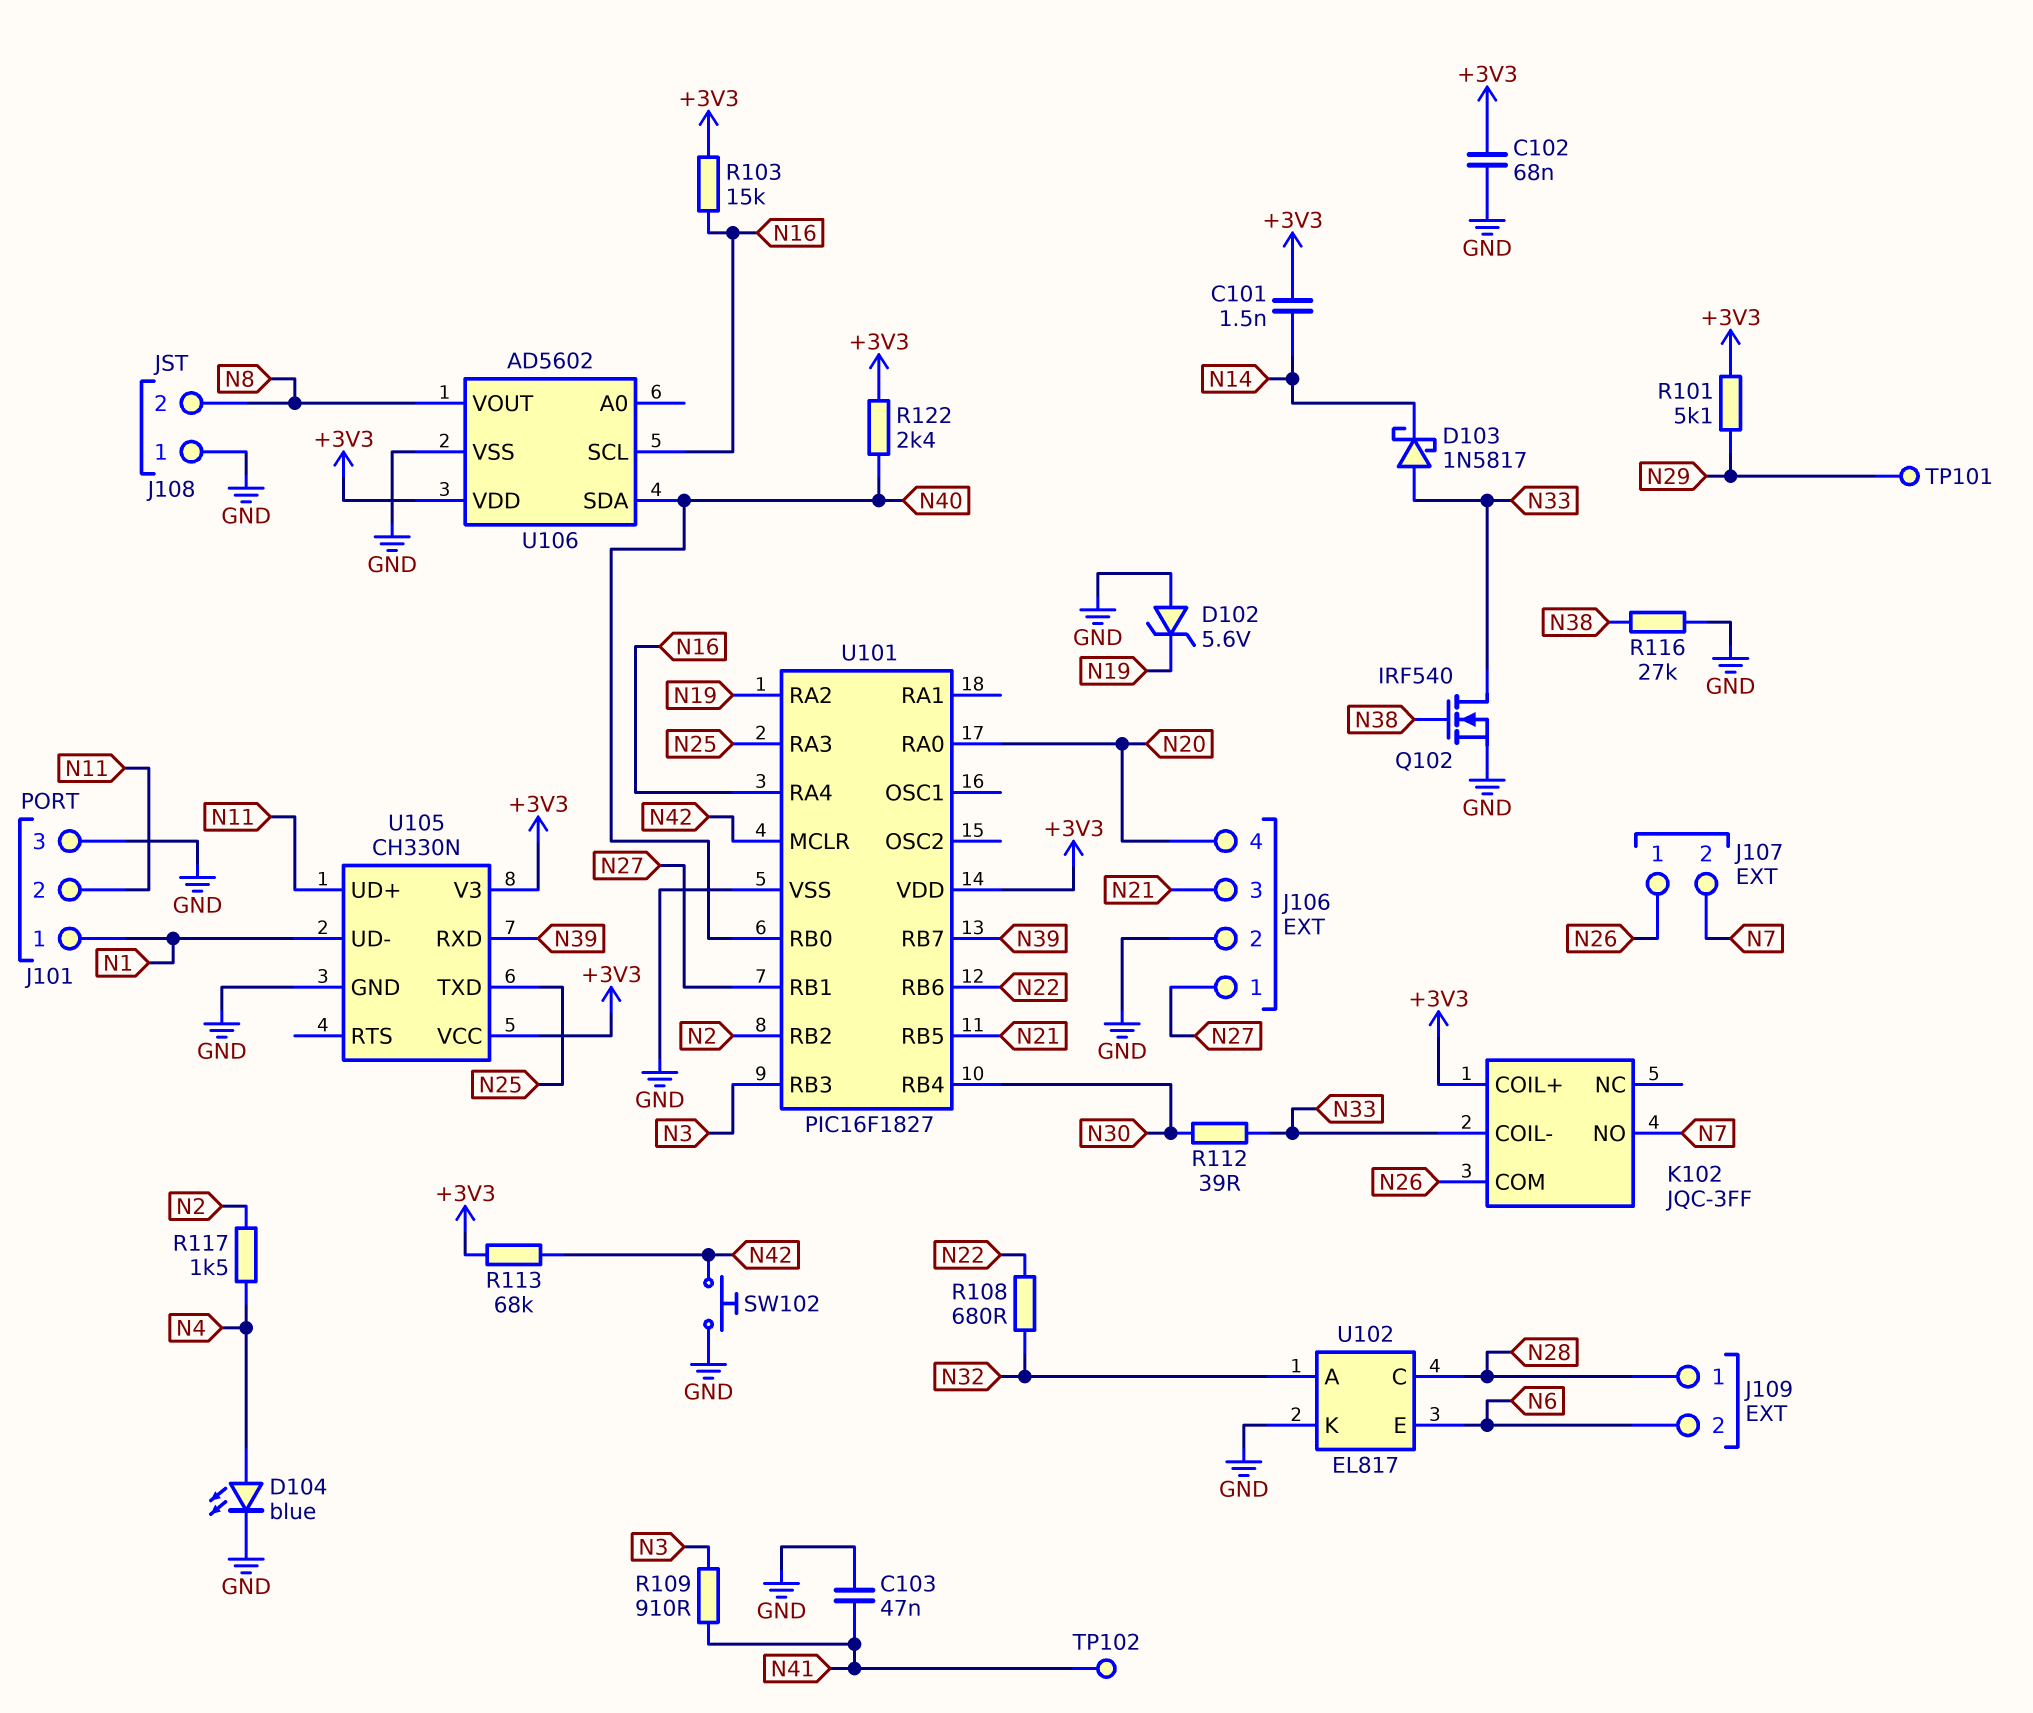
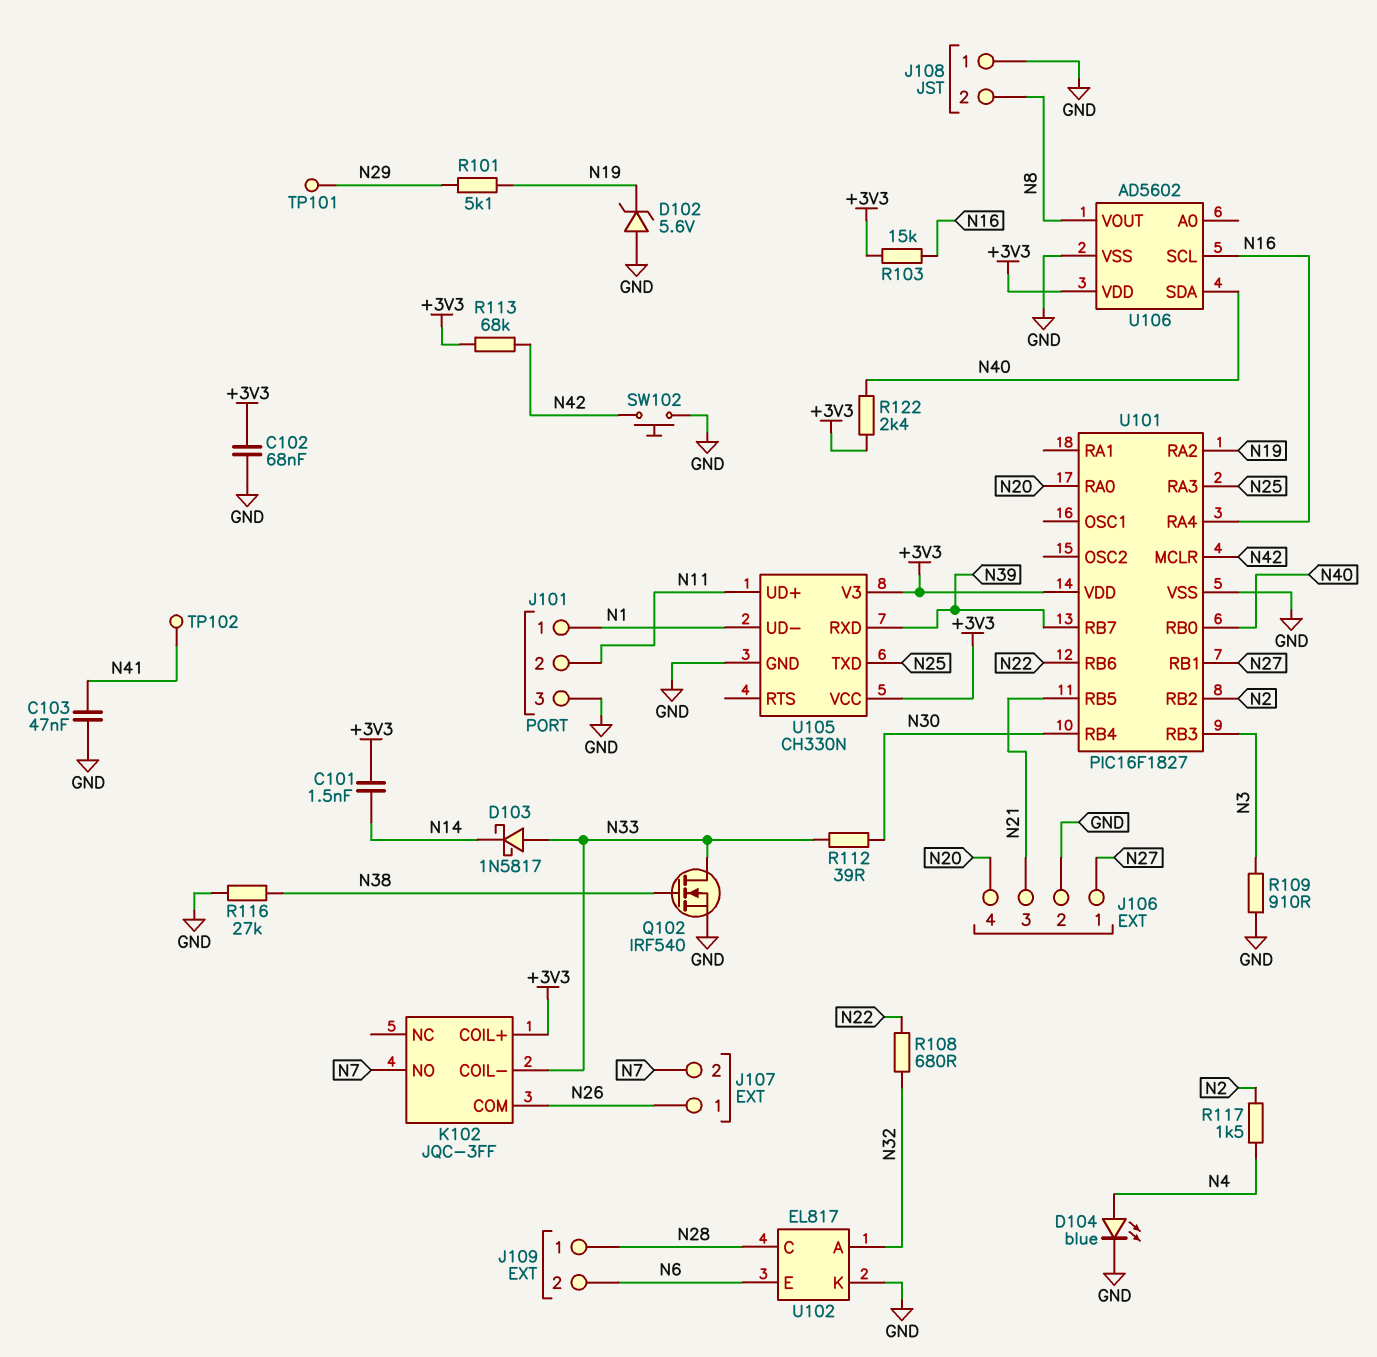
R101: 5.1k (+3V3, N29) -> 5.1k (N19, N29)
R109: 910 (N3, N41) -> 910 (GND, N3)

